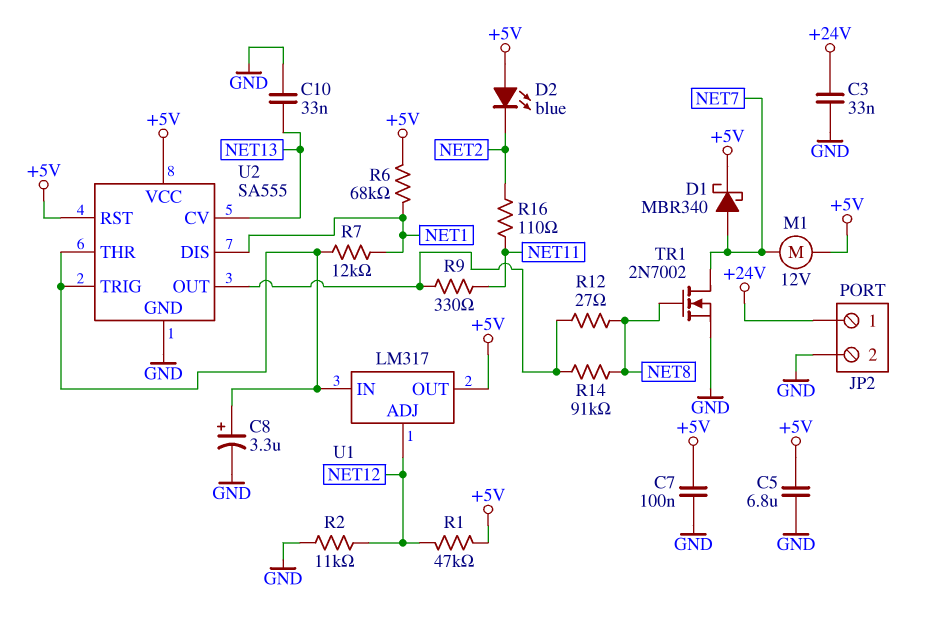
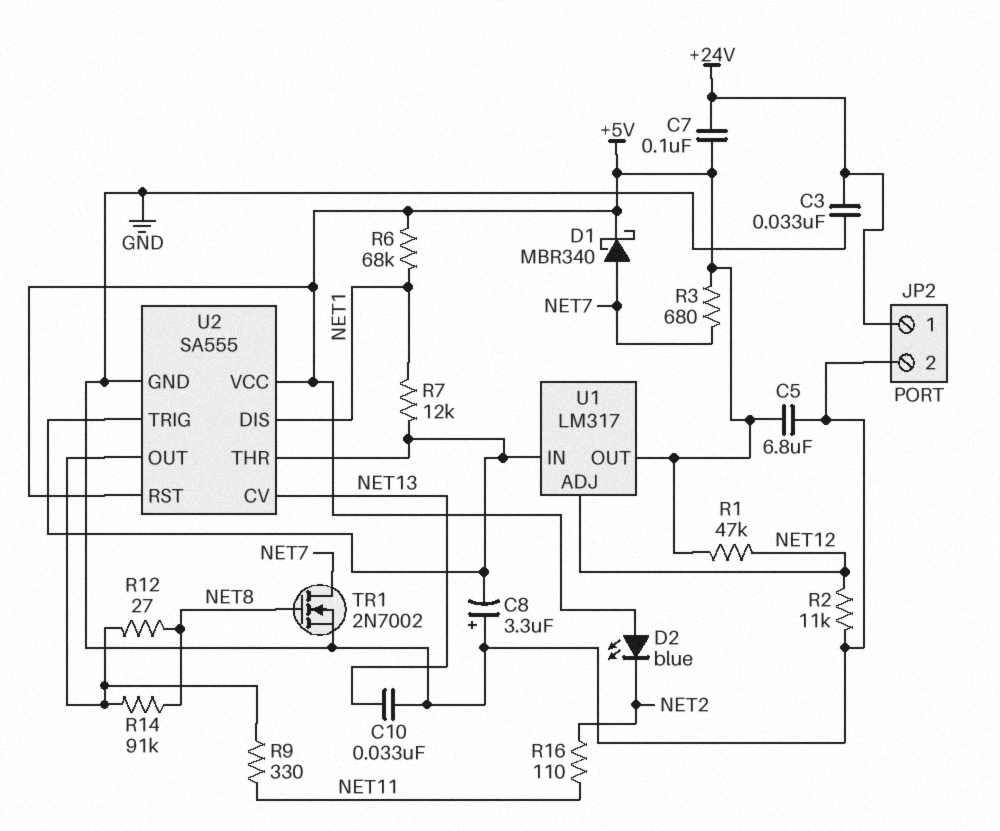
C7: 100nF (+5V, GND) -> 100nF (+5V, +24V)
C8: 3.3uF (plus U1/IN, minus GND) -> 3.3uF (plus GND, minus U1/IN)
M1: motor 12V (+5V, NET7) -> none
R3: none -> 680 (+5V, NET7)

